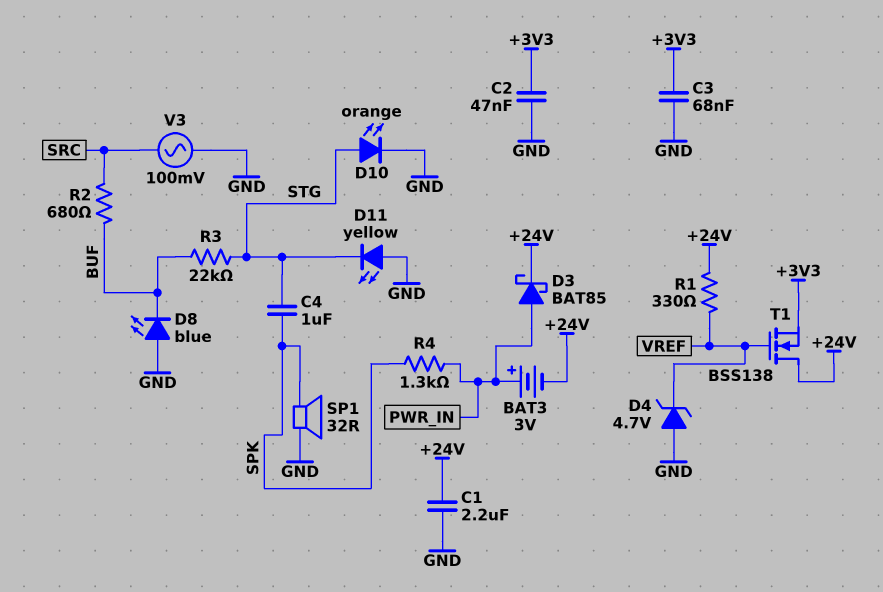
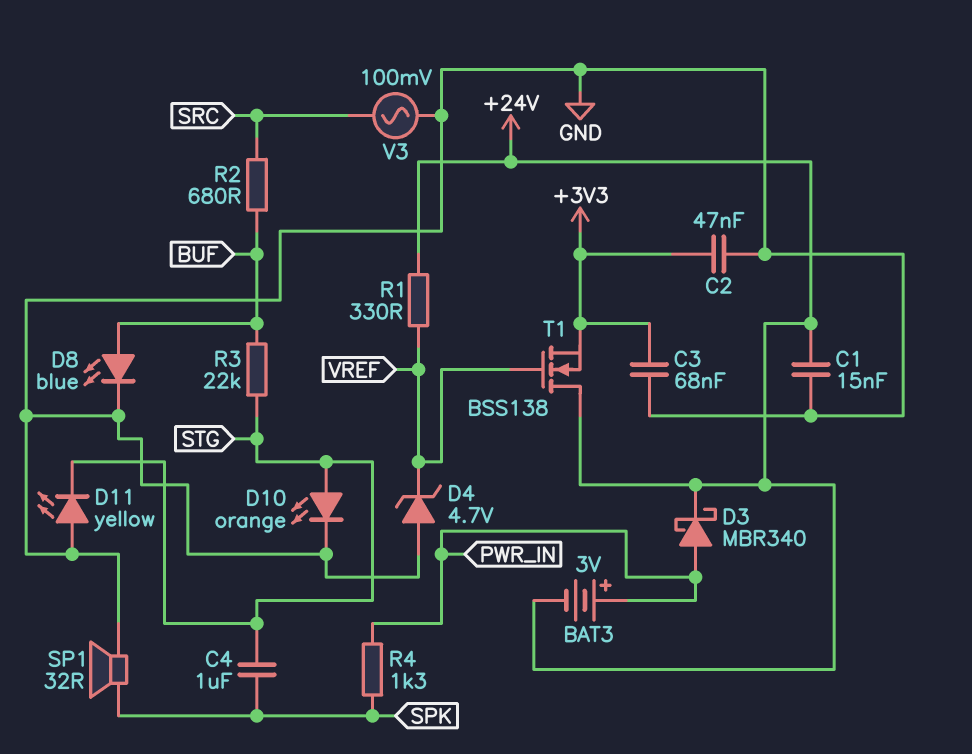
C1: 2.2uF (+24V, GND) -> 15nF (+24V, GND)
D3: schottky BAT85 (A PWR_IN, K +24V) -> schottky MBR340 (A PWR_IN, K +24V)
D8: LED blue (A GND, K BUF) -> LED blue (A BUF, K GND)

